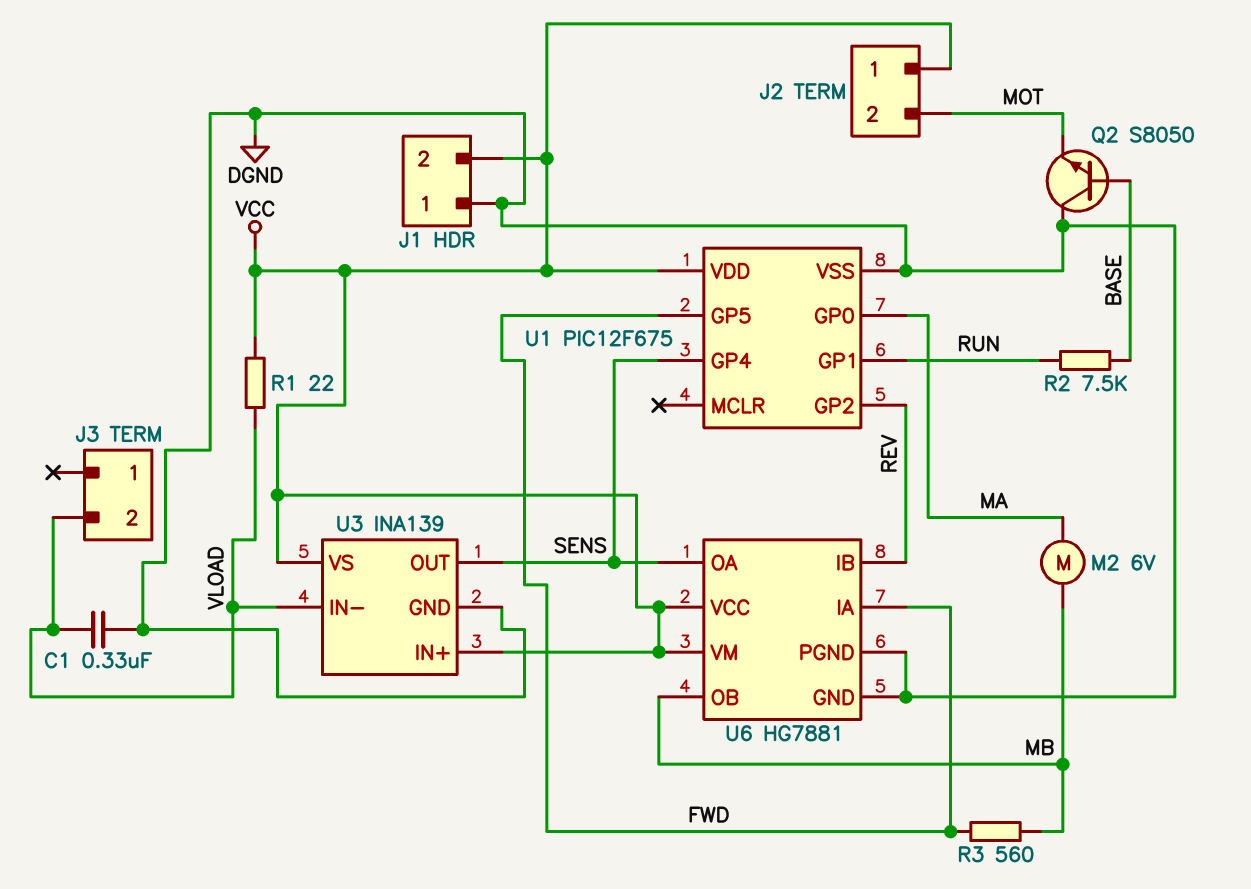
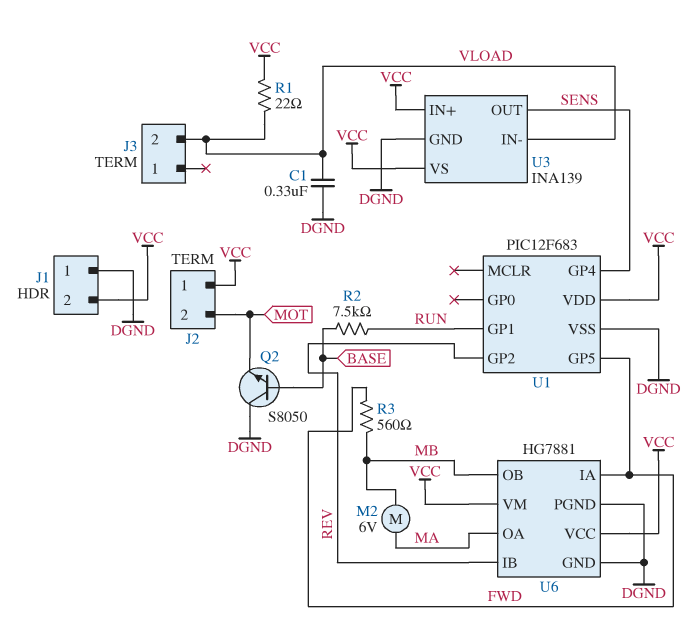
U1: PIC12F675 -> PIC12F683
U1 pin GP0: MA -> none
U6 pin OA: SENS -> MA

